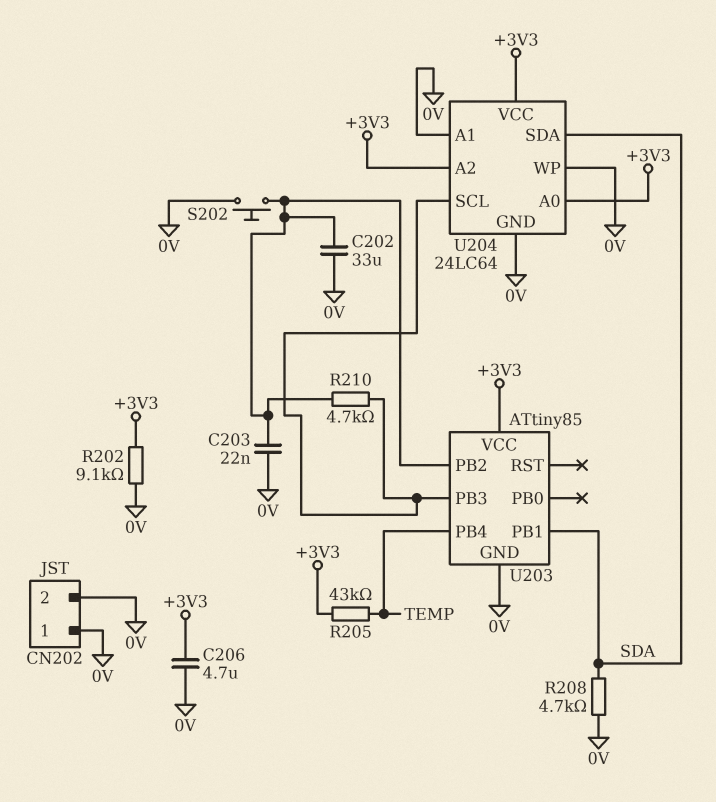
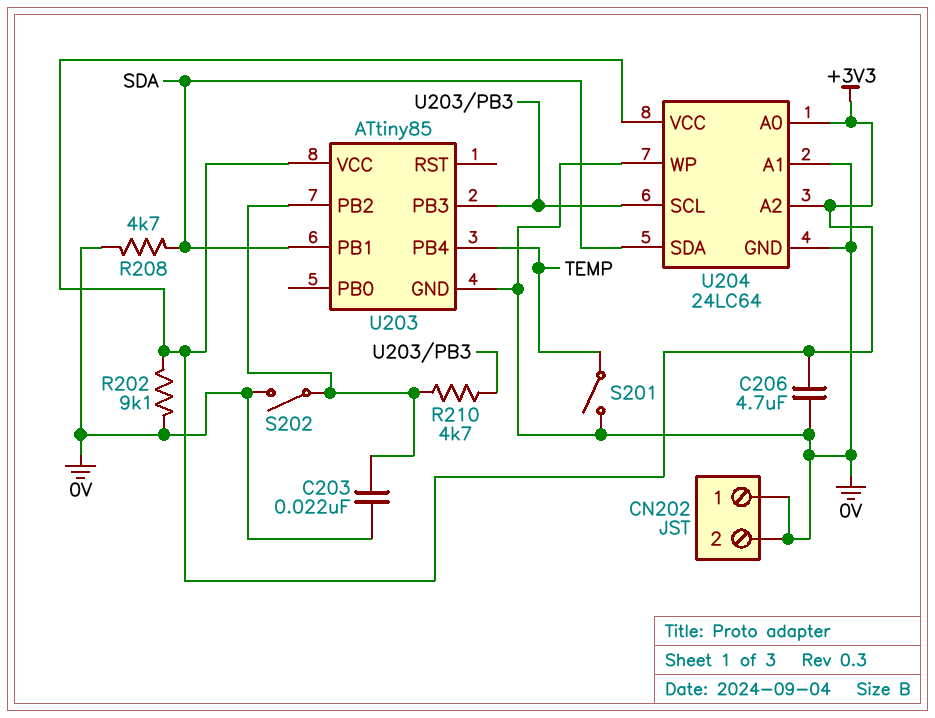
C202: 33uF (0V, U203/PB2) -> none
R205: 43k (+3V3, TEMP) -> none
S201: none -> switch (0V, TEMP)
S202: button (0V, U203/PB2) -> switch (0V, U203/PB2)

